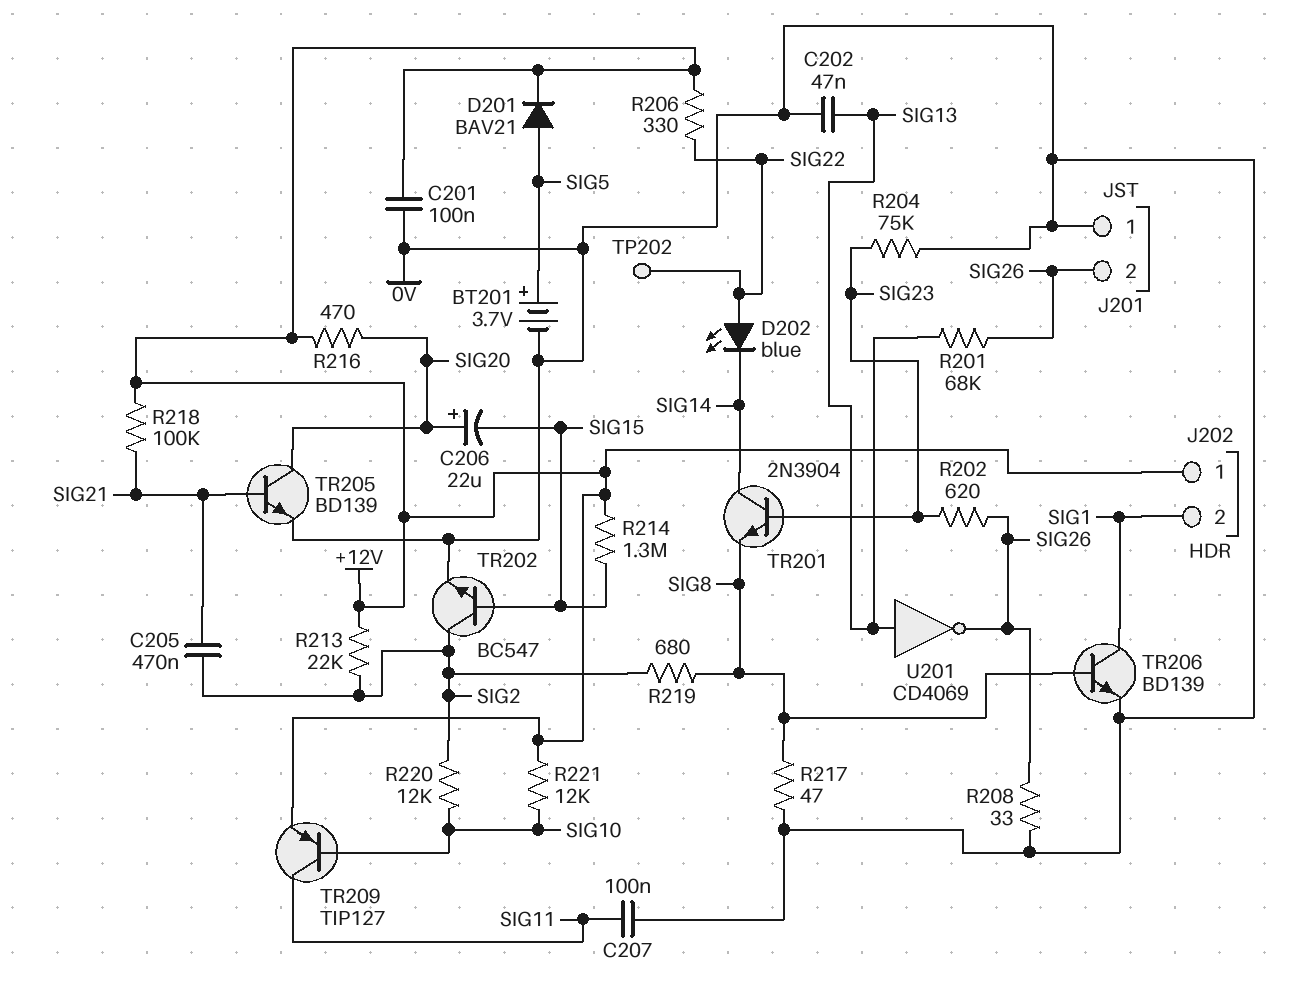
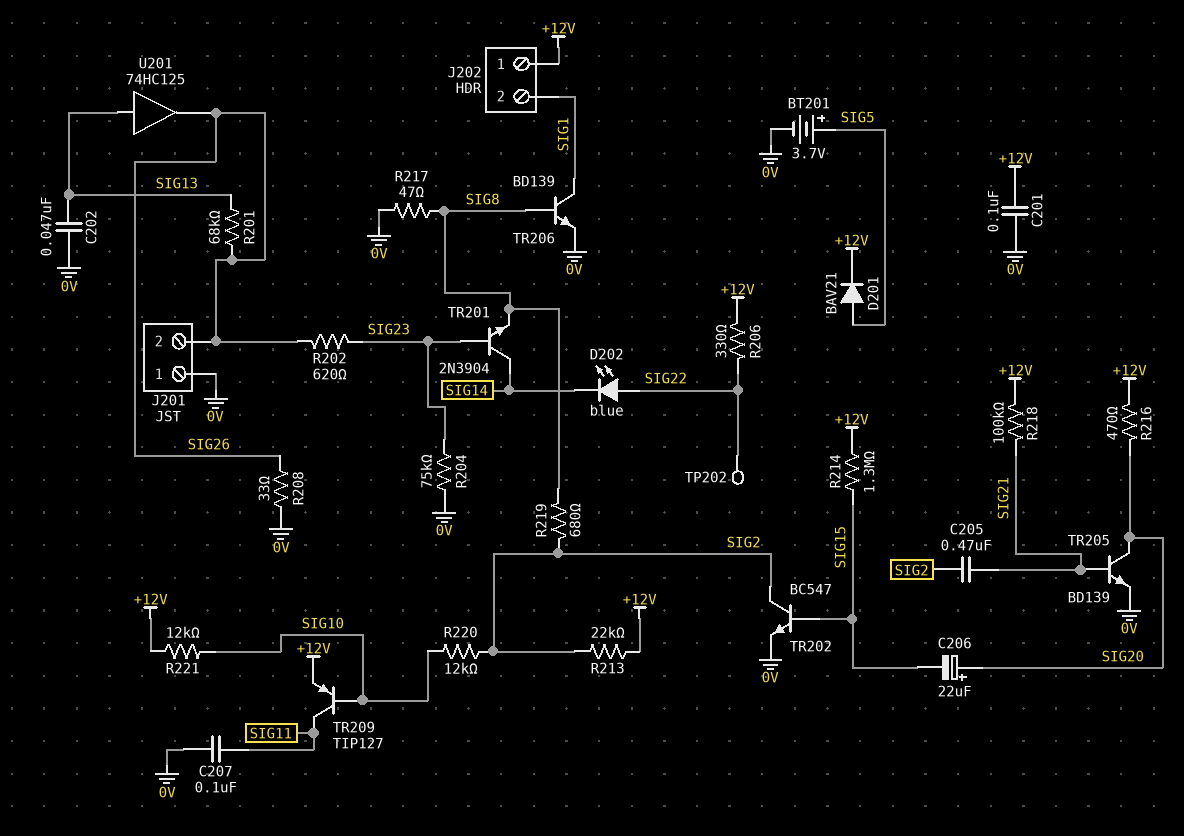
U201: NOT CD4069 (in SIG13, out SIG26) -> buffer 74HC125 (in SIG13, out SIG26)

